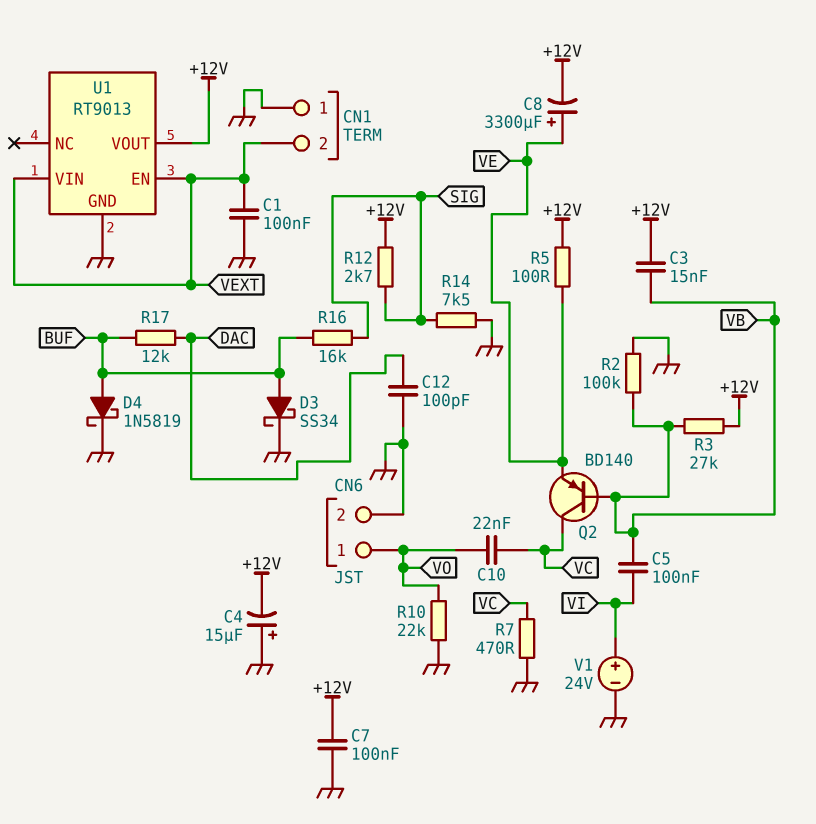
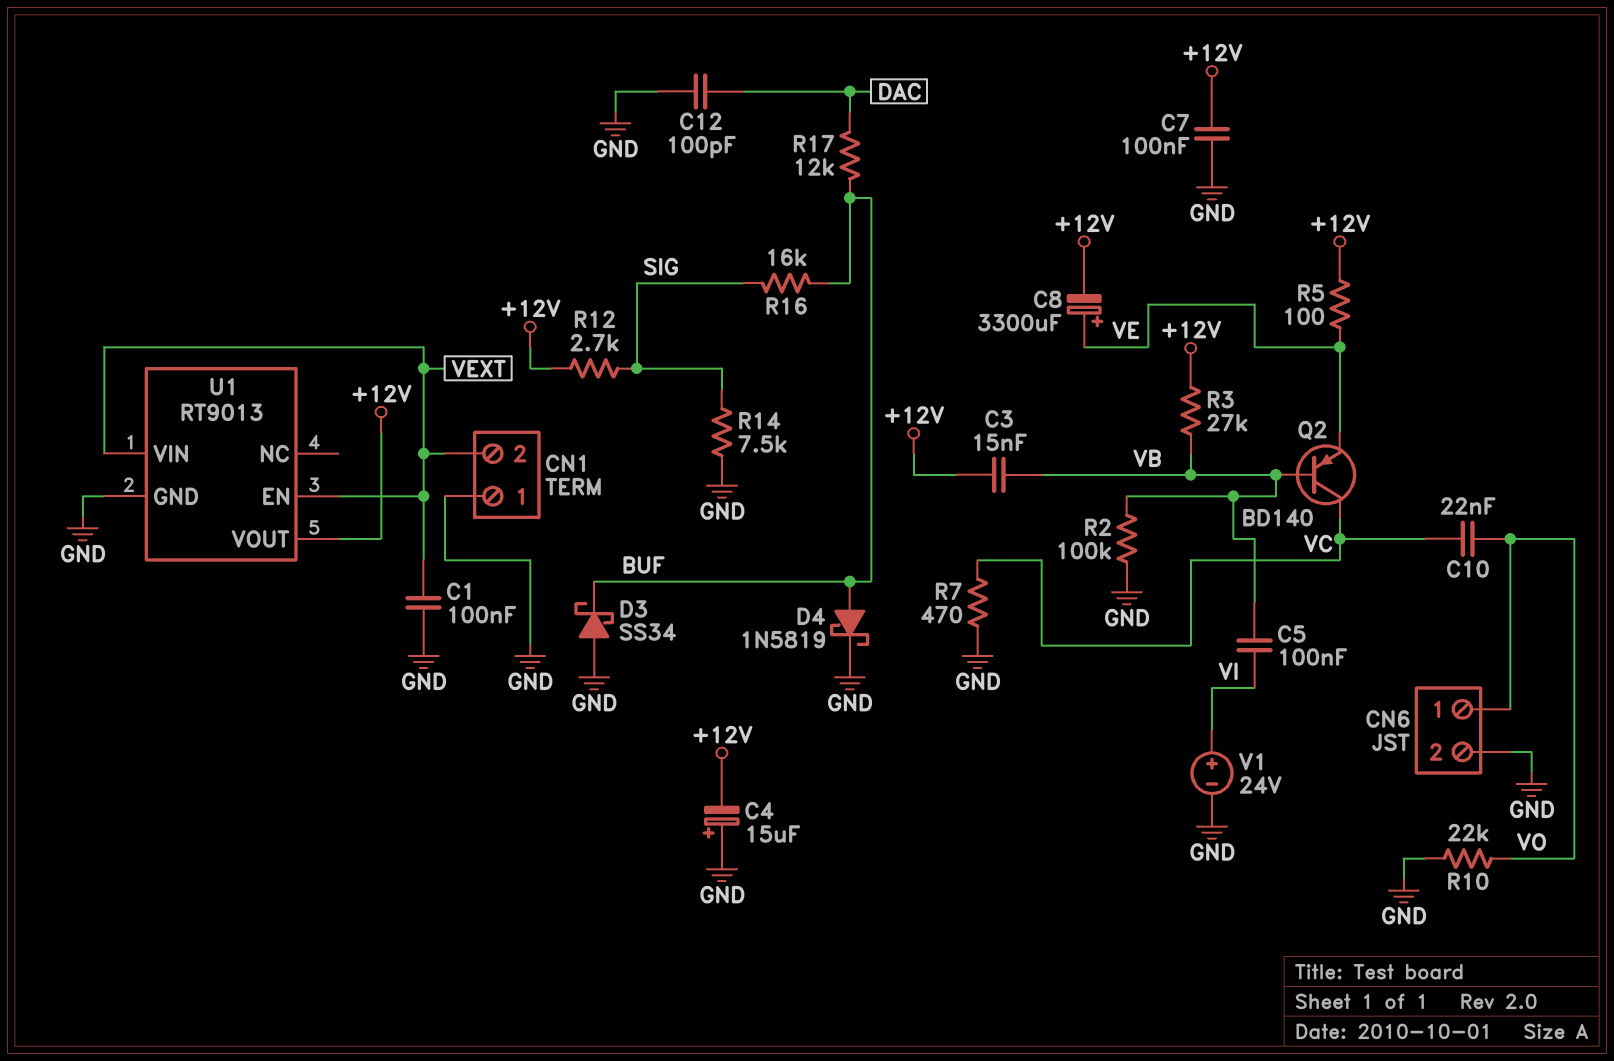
D3: schottky SS34 (A BUF, K GND) -> schottky SS34 (A GND, K BUF)

